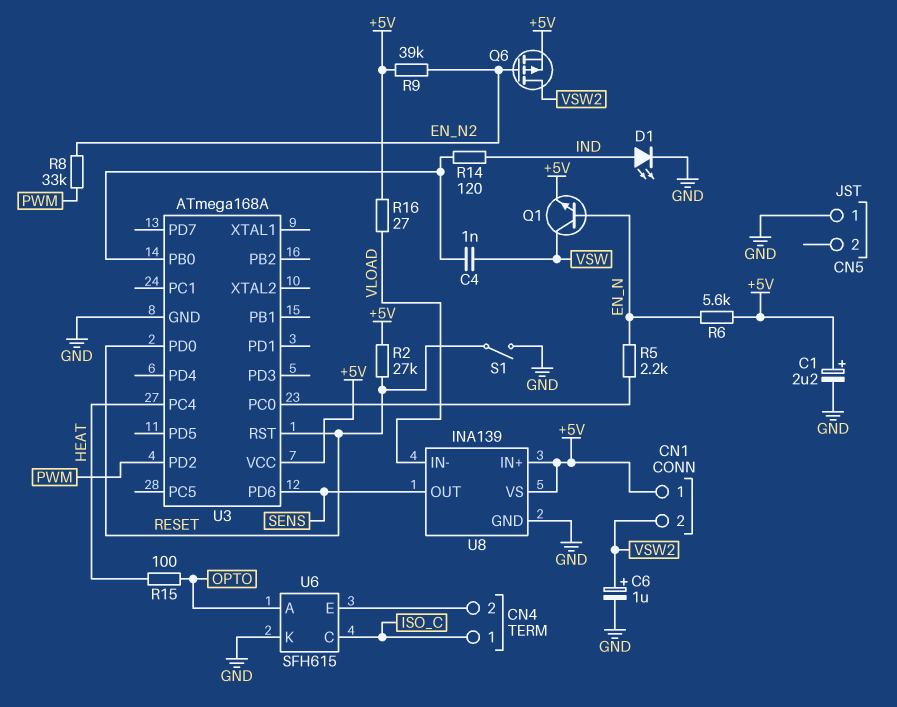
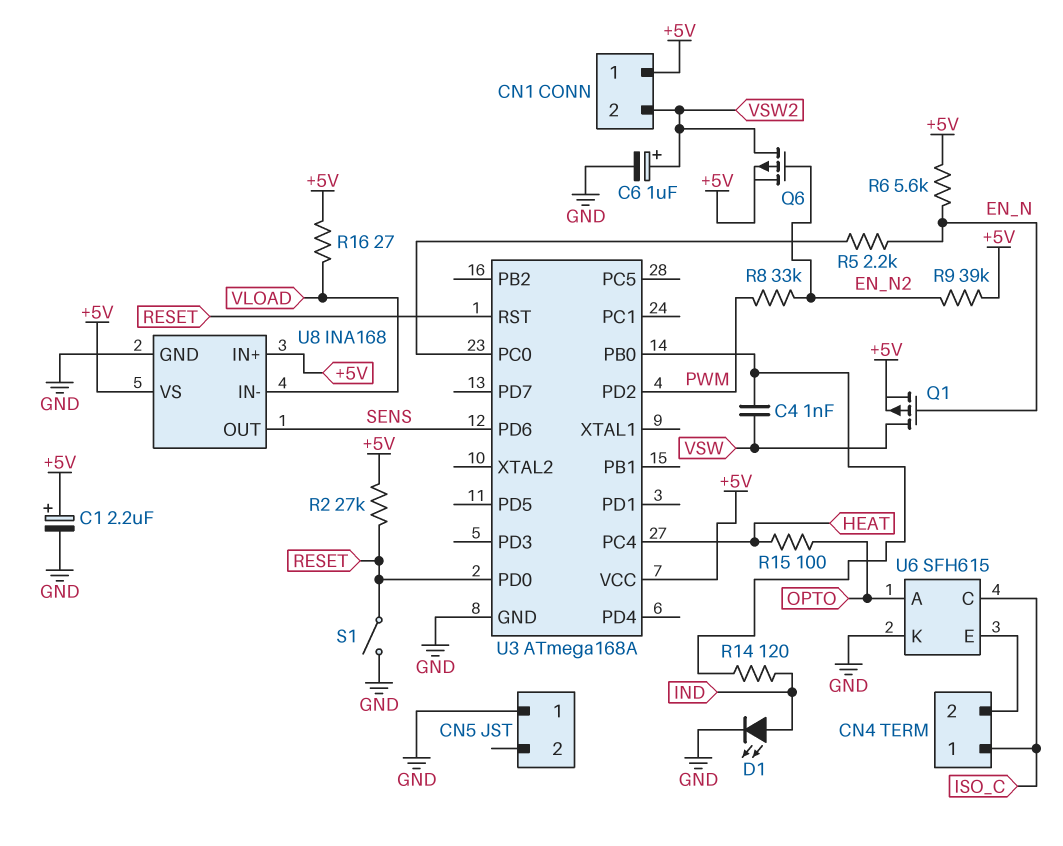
Q1: NPN (B EN_N, C VSW, E +5V) -> PMOS (G EN_N, D VSW, S +5V)
U8: INA139 -> INA168

